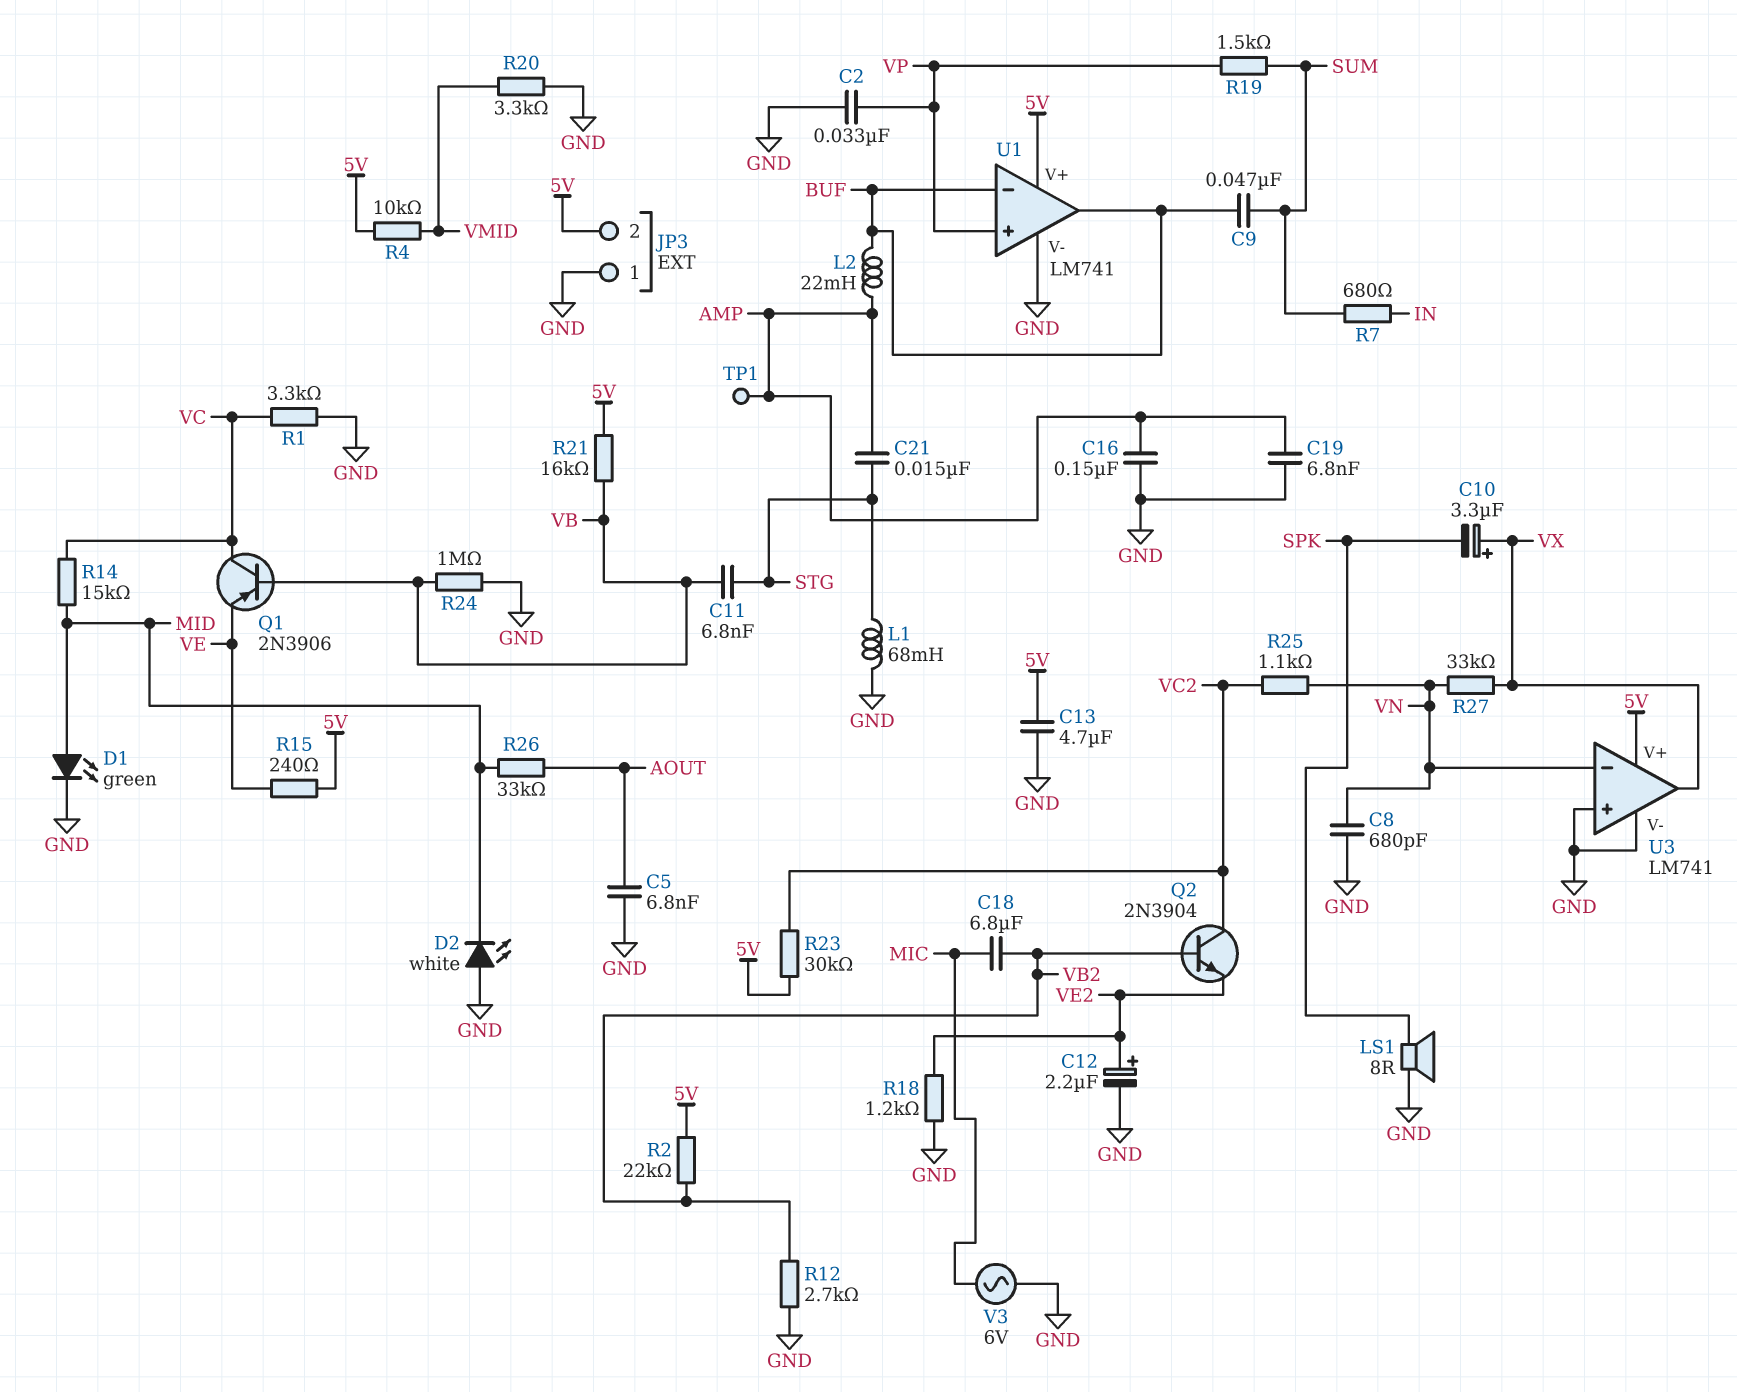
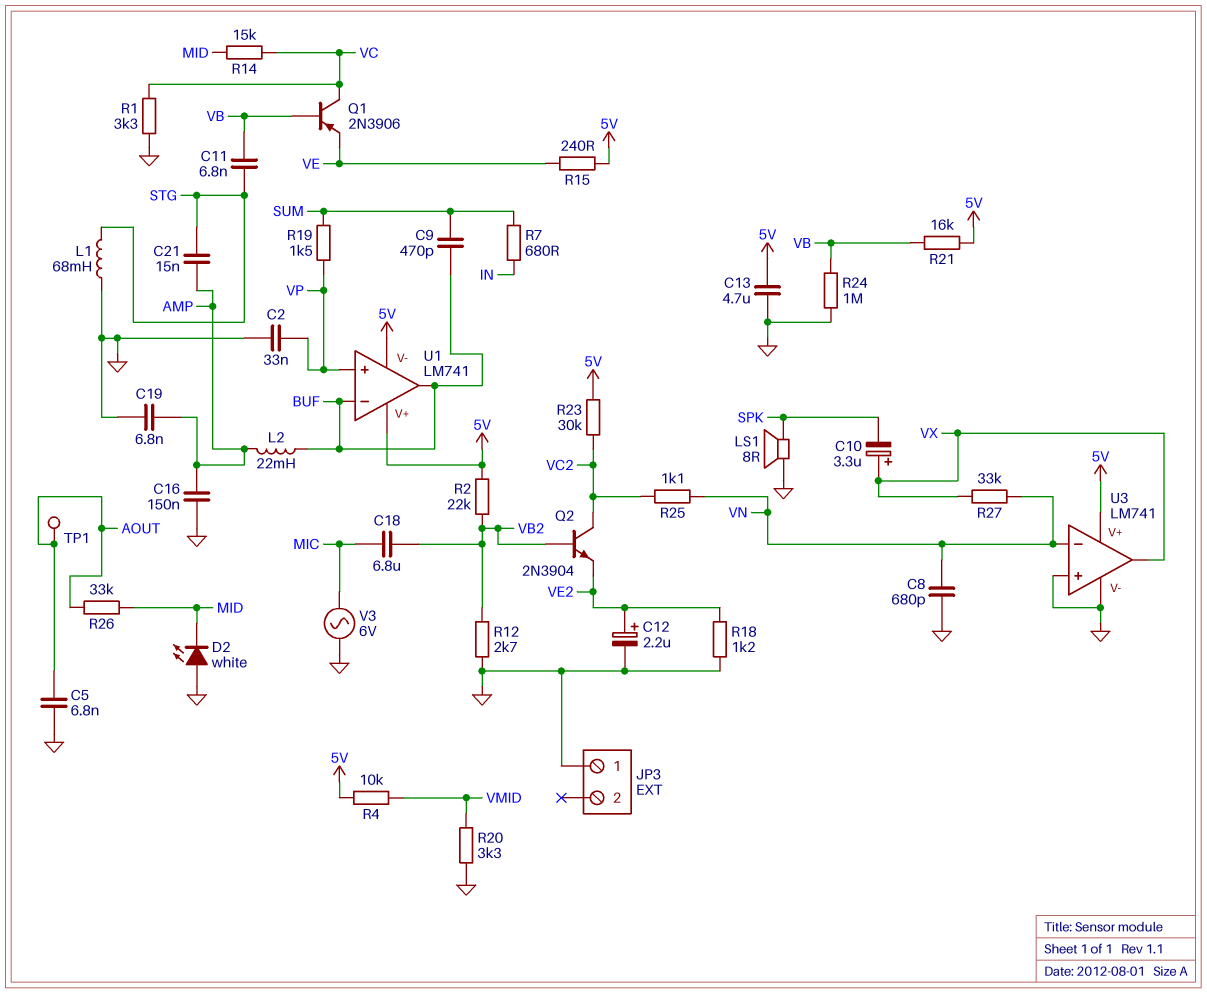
C9: 47nF (BUF, SUM) -> 470pF (BUF, SUM)
D1: LED green (A MID, K GND) -> none
JP3 pin 2: 5V -> none
TP1: test point (AMP) -> test point (AOUT)
U1 pin V-: GND -> 5V

